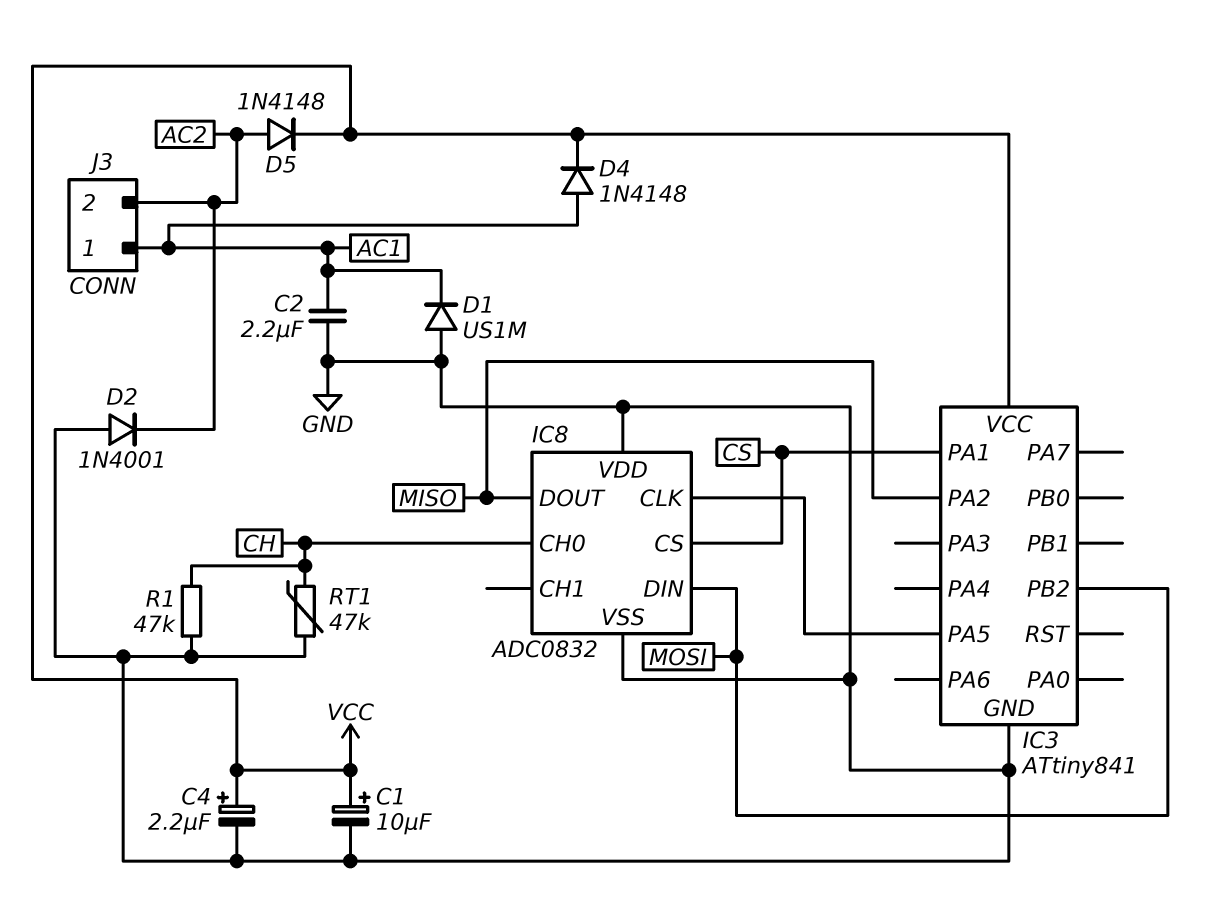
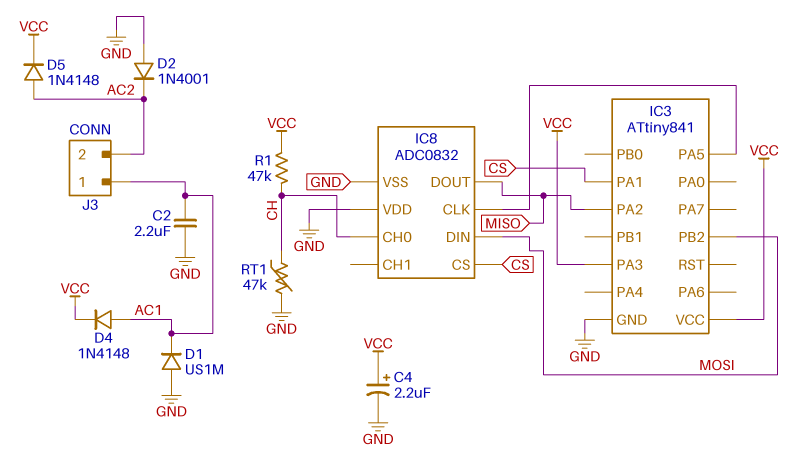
C1: 10uF (plus VCC, minus GND) -> none
IC3 pin PA3: none -> VCC
R1: 47k (CH, GND) -> 47k (CH, VCC)

